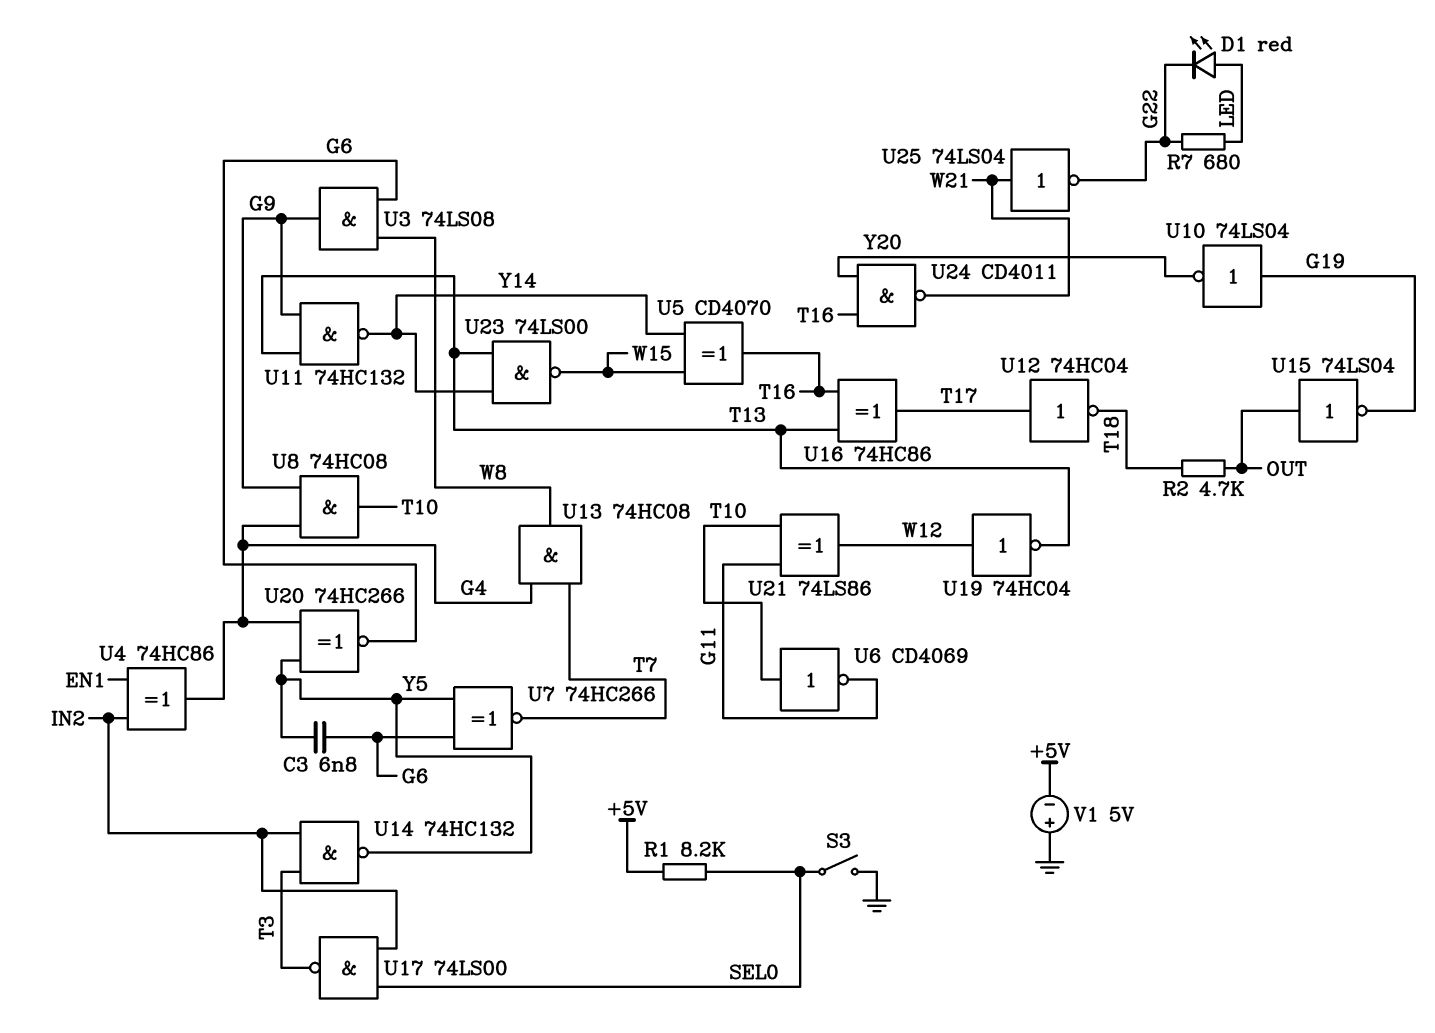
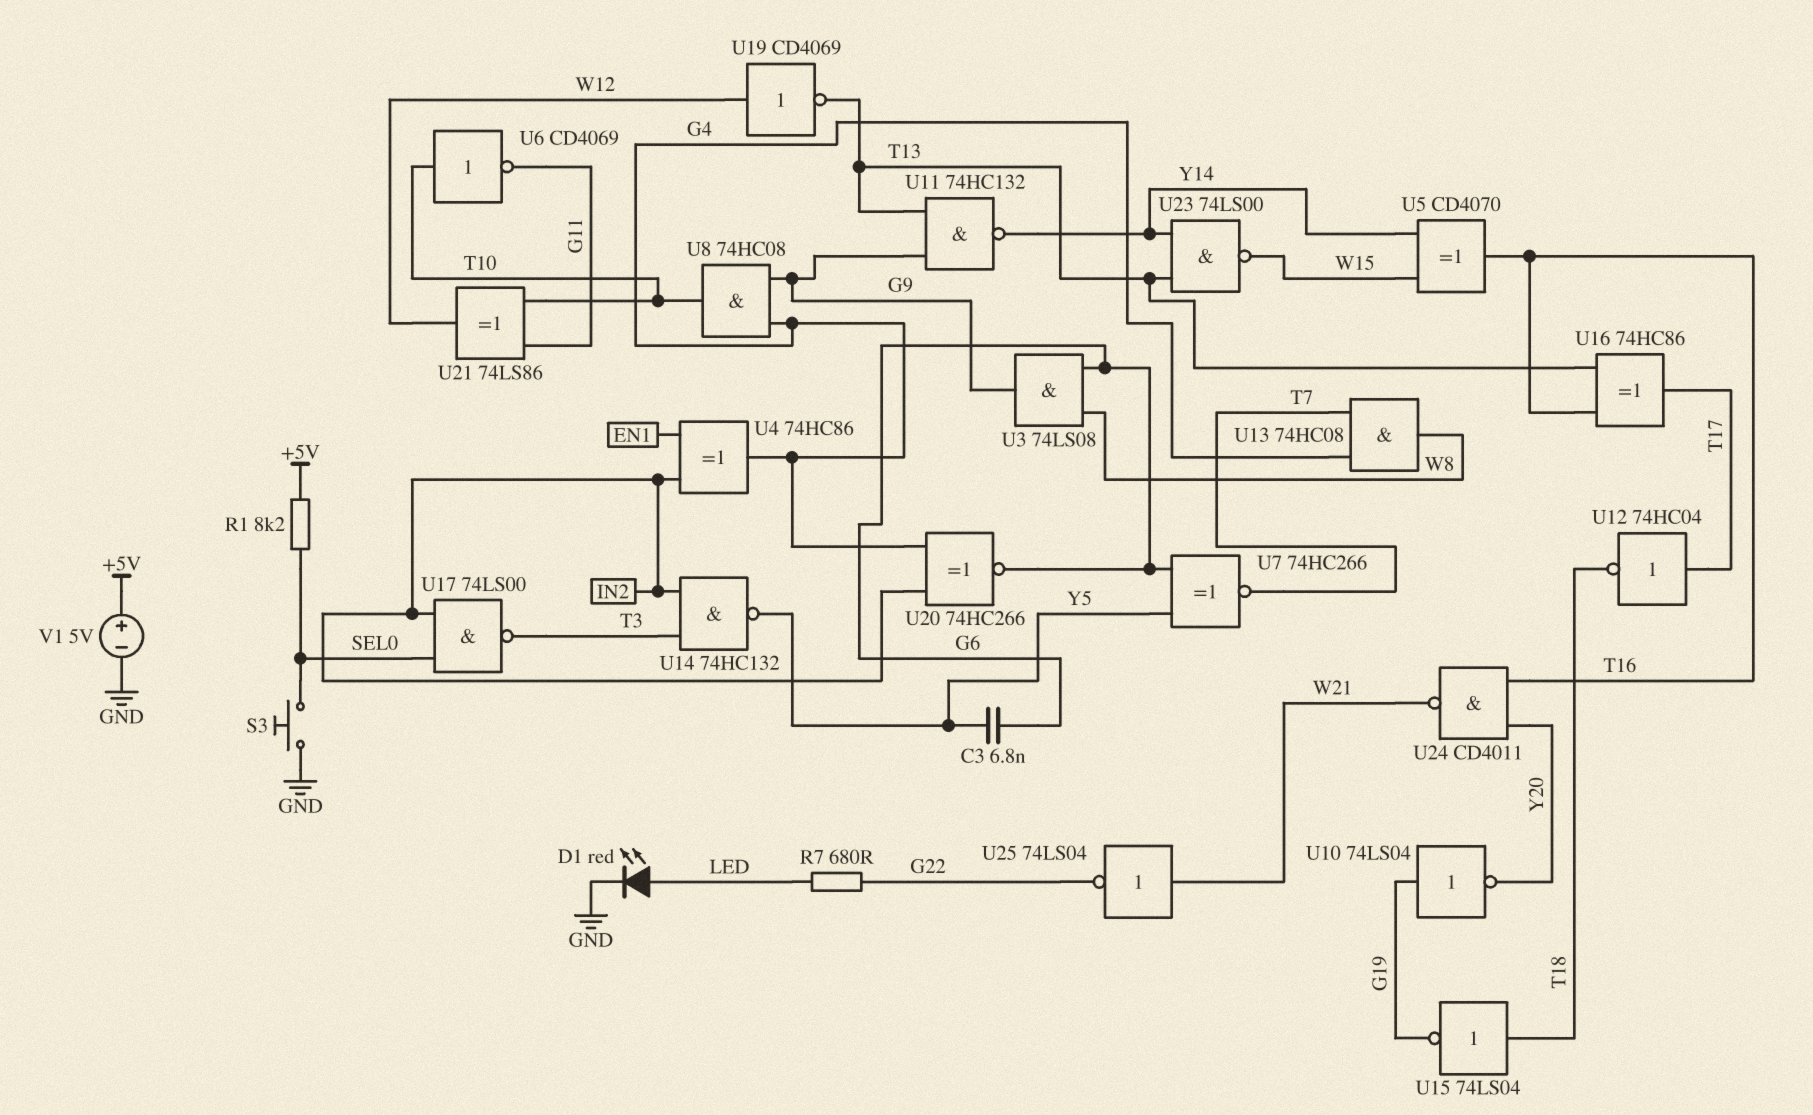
D1: LED red (A LED, K G22) -> LED red (A LED, K GND)
R2: 4.7k (OUT, T18) -> none
S3: switch (GND, SEL0) -> button (GND, SEL0)
U15: NOT 74LS04 (in OUT, out G19) -> NOT 74LS04 (in T18, out G19)
U19: NOT 74HC04 (in W12, out T13) -> NOT CD4069 (in W12, out T13)
U20: XNOR 74HC266 (in G4, in Y5, out G6) -> XNOR 74HC266 (in G4, in IN2, out G6)
V1: 5V (plus GND, minus +5V) -> 5V (plus +5V, minus GND)

